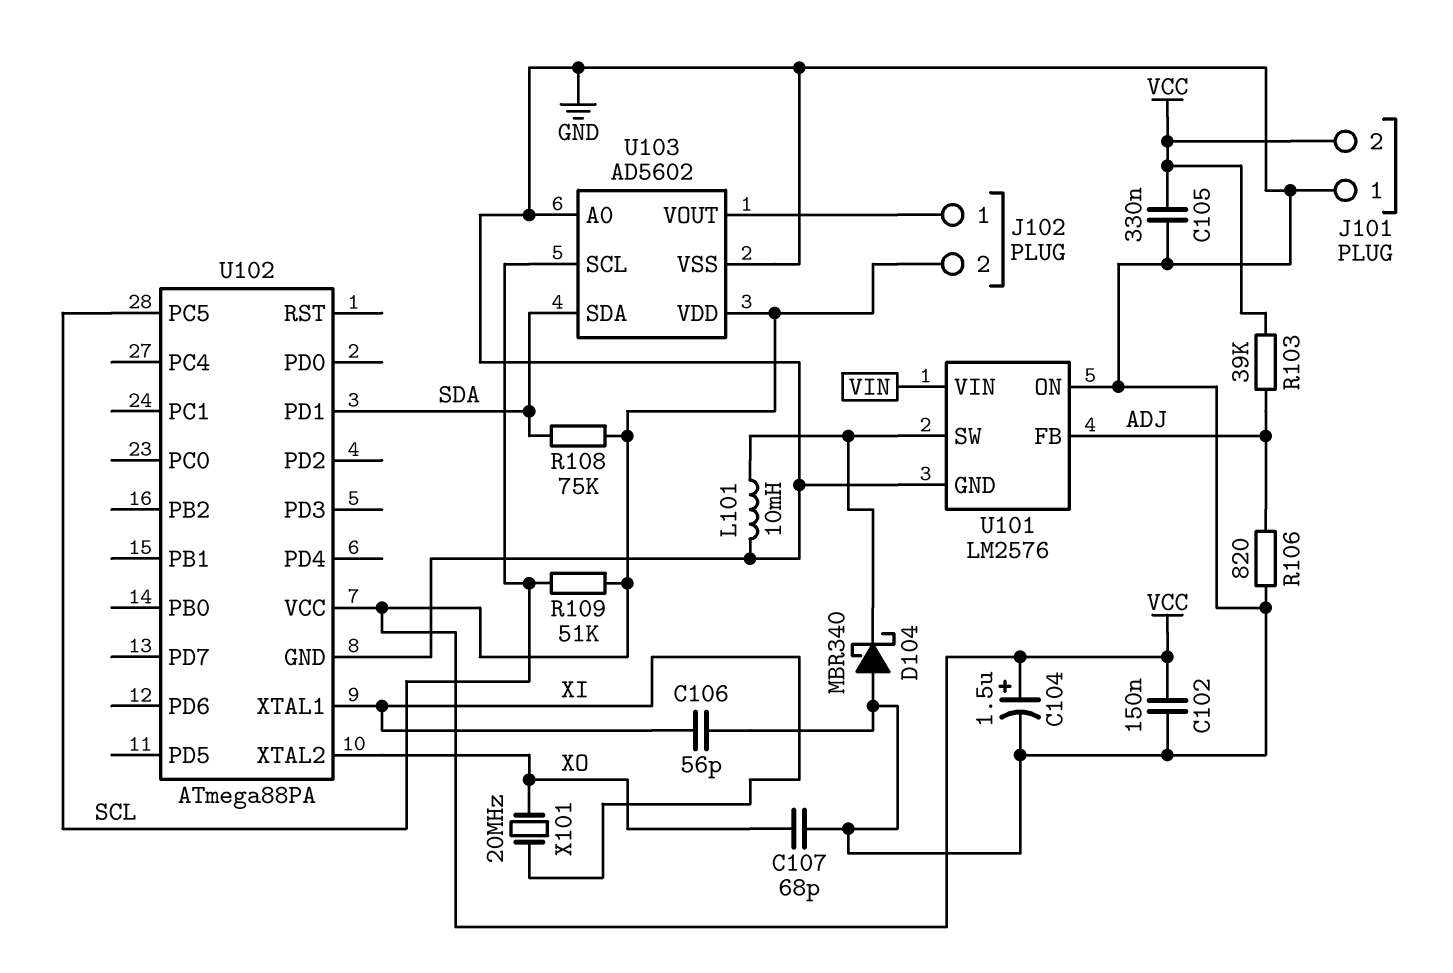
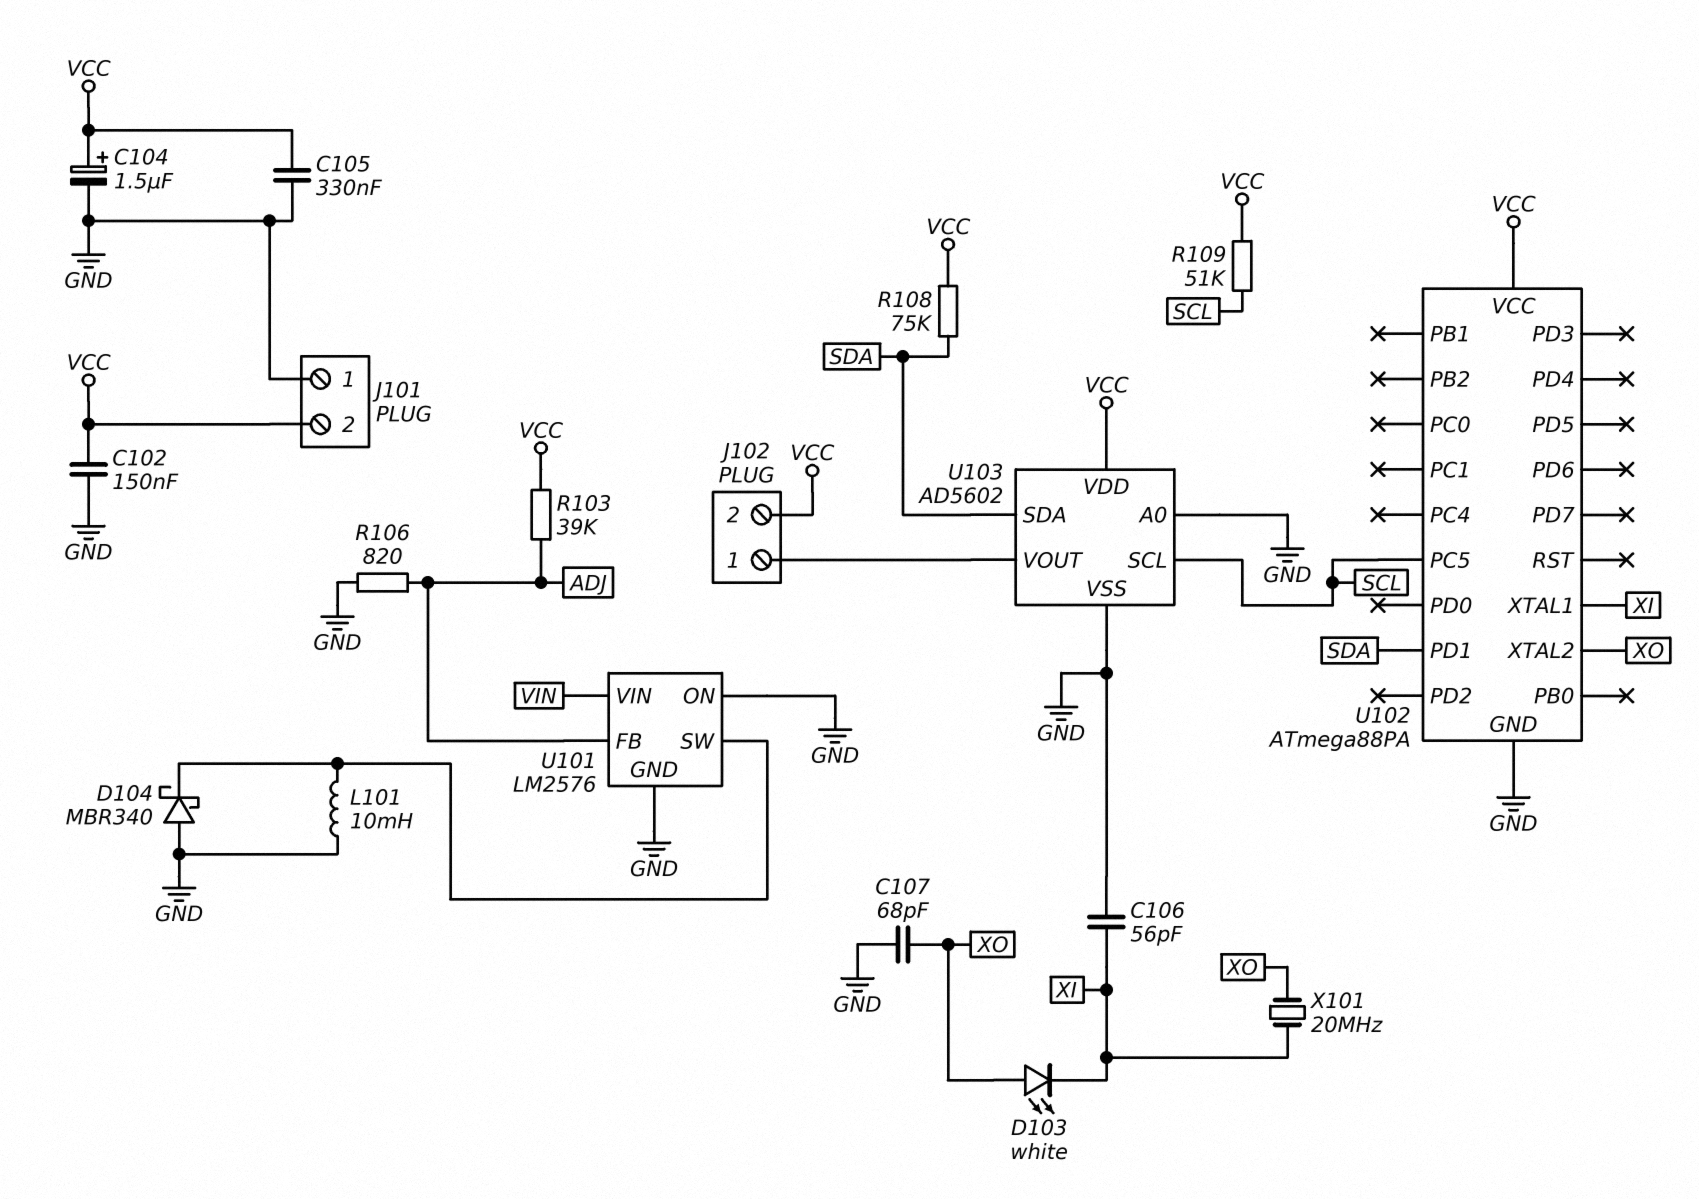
D103: none -> LED white (A XO, K XI)

